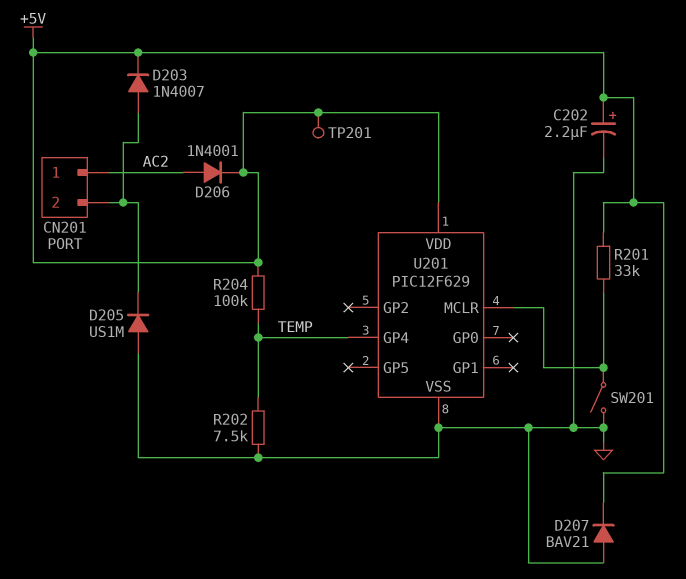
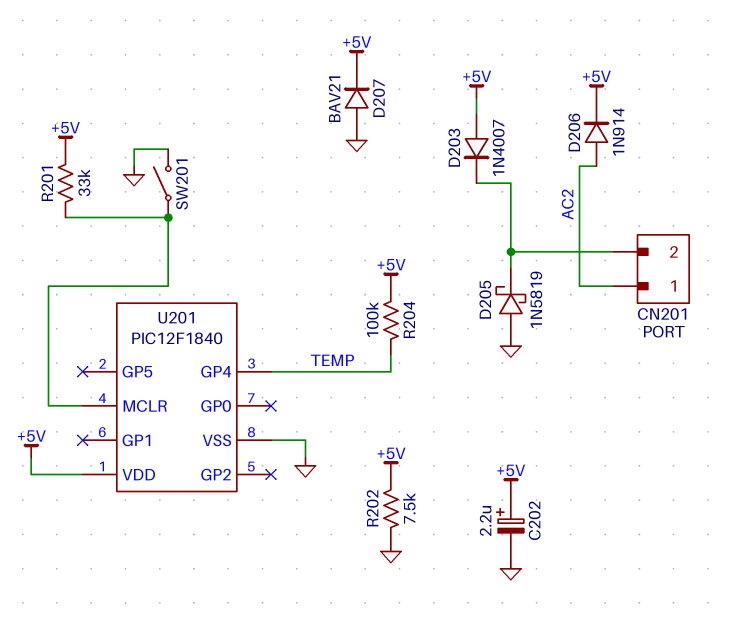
D203: diode 1N4007 (A CN201/2, K +5V) -> diode 1N4007 (A +5V, K CN201/2)
D205: diode US1M (A GND, K CN201/2) -> schottky 1N5819 (A GND, K CN201/2)
D206: diode 1N4001 (A AC2, K +5V) -> diode 1N914 (A AC2, K +5V)
R202: 7.5k (GND, TEMP) -> 7.5k (+5V, GND)
TP201: test point (+5V) -> none
U201: PIC12F629 -> PIC12F1840

